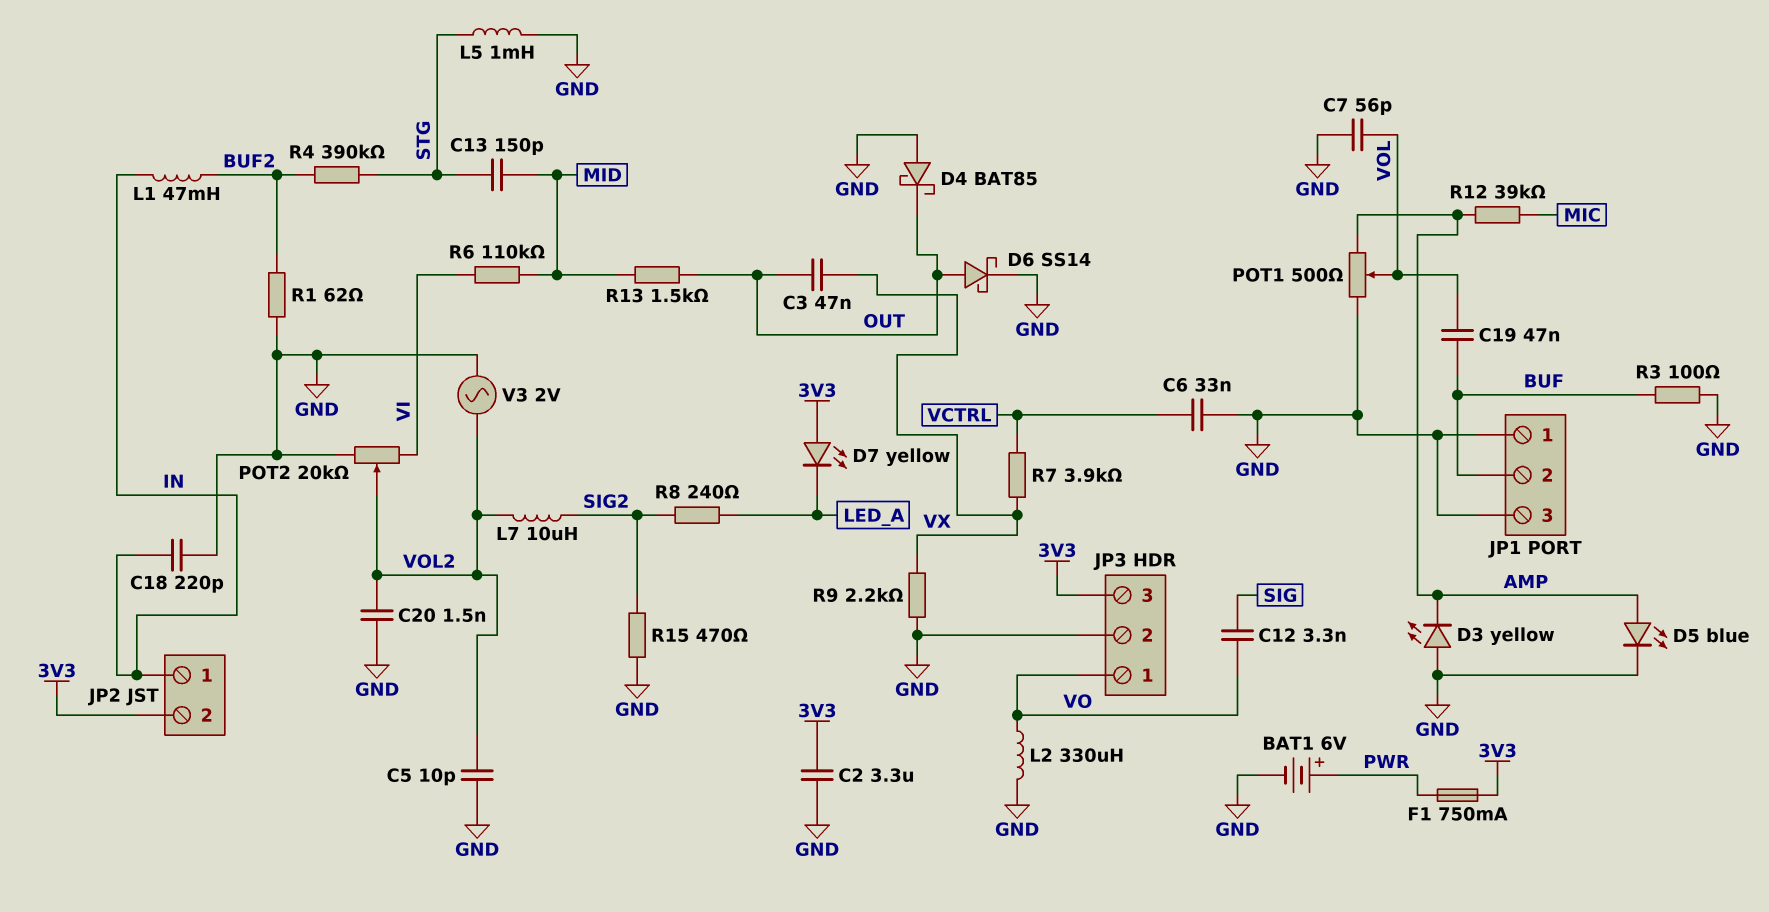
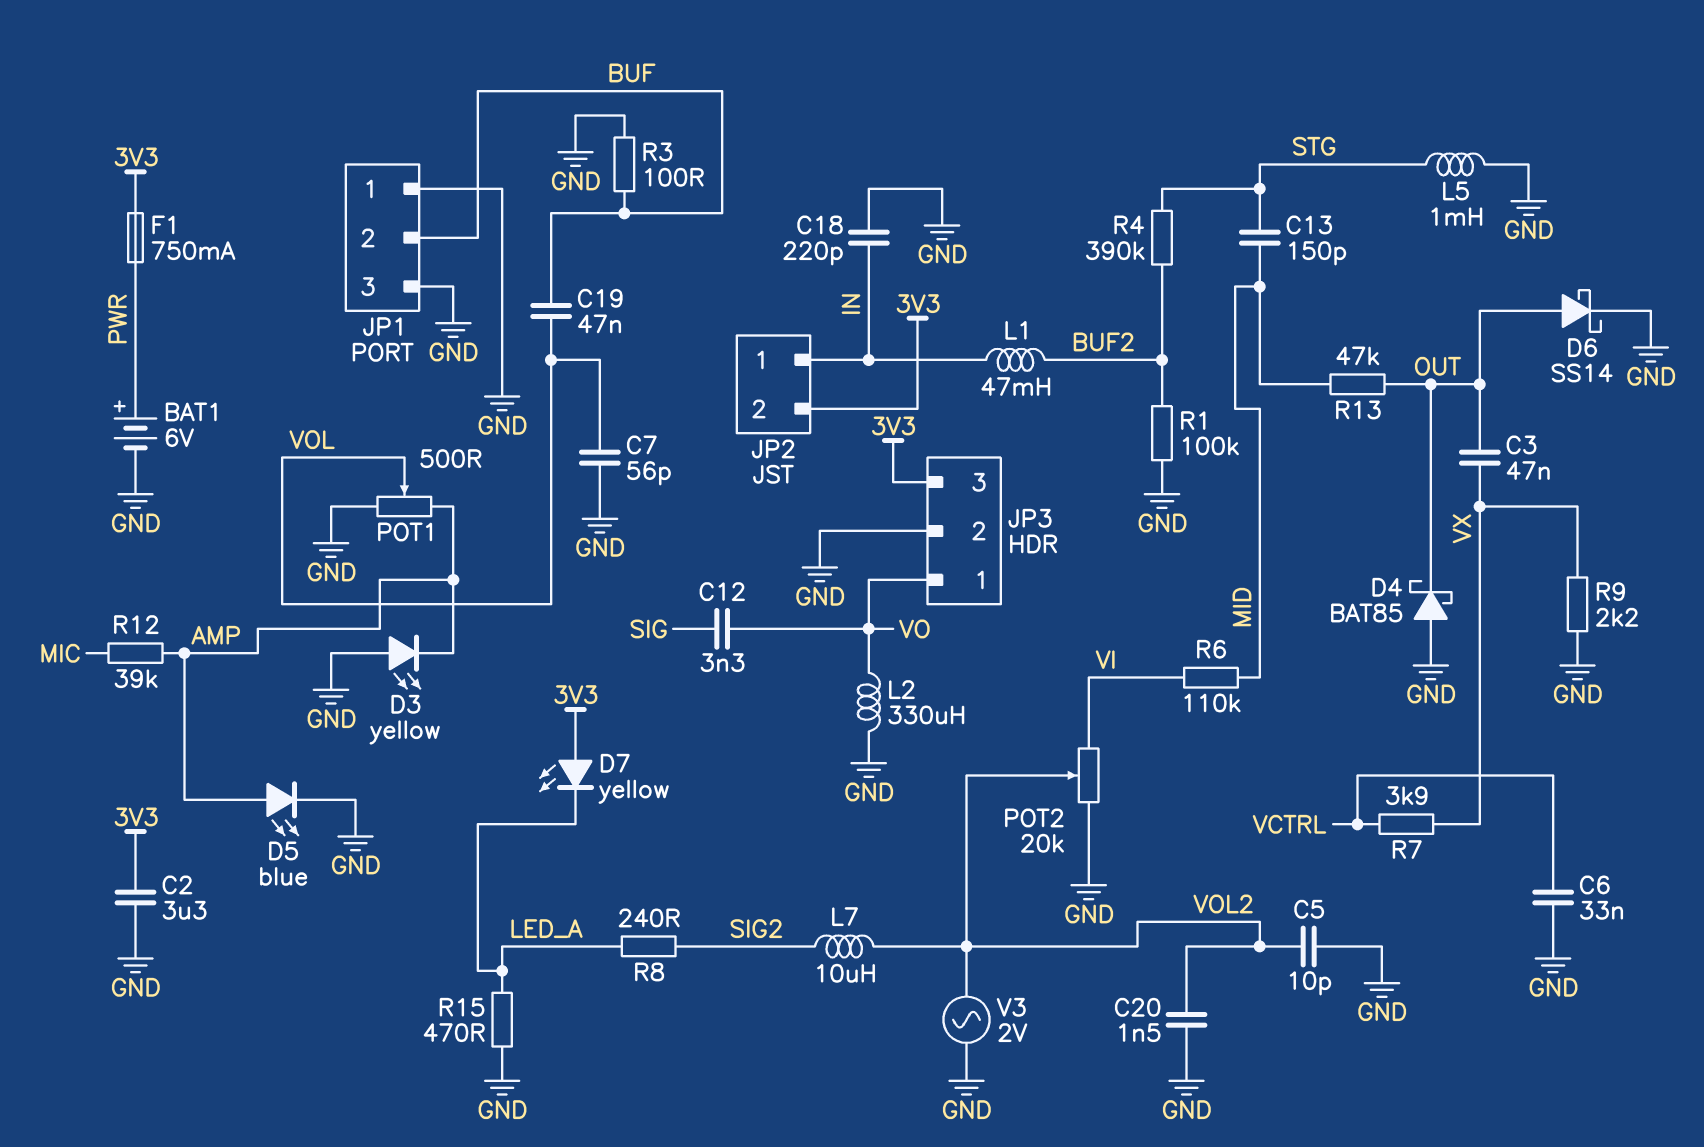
R1: 62 (BUF2, GND) -> 100k (BUF2, GND)
R13: 1.5k (MID, OUT) -> 47k (MID, OUT)
R15: 470 (GND, SIG2) -> 470 (GND, LED_A)

